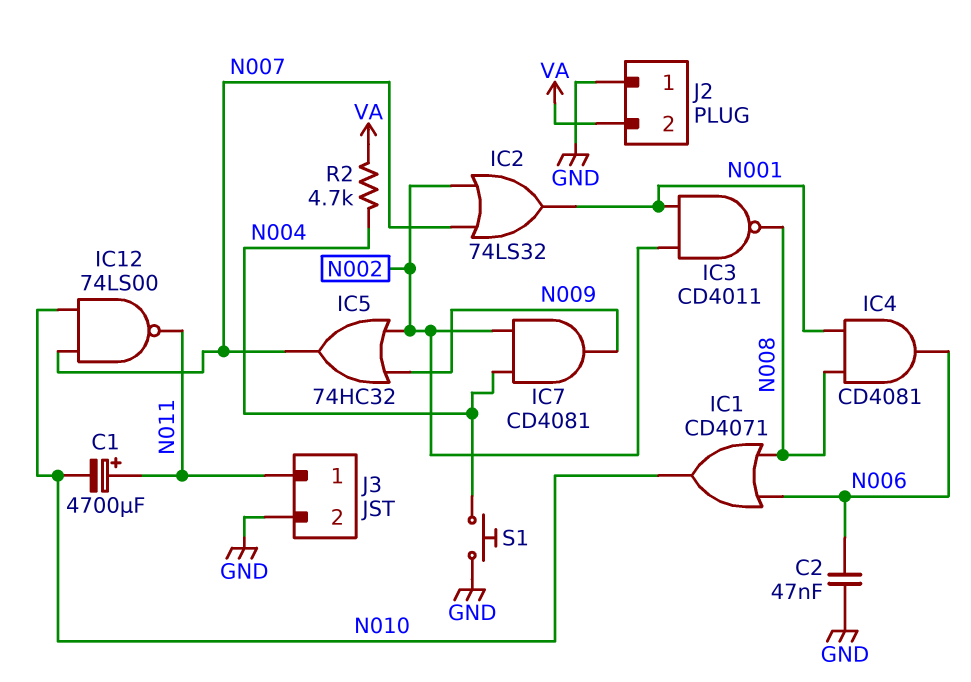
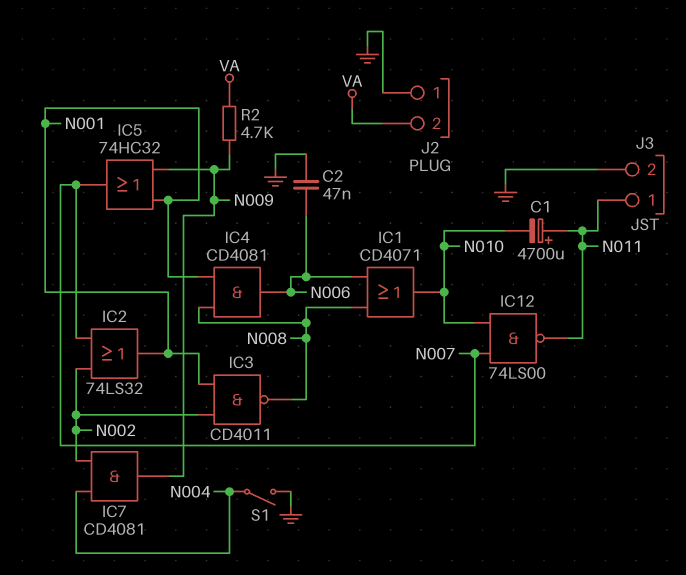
IC5: OR 74HC32 (in N002, in N009, out N007) -> OR 74HC32 (in N001, in N009, out N007)
R2: 4.7k (N004, VA) -> 4.7k (N009, VA)
S1: button (GND, N004) -> switch (GND, N004)

